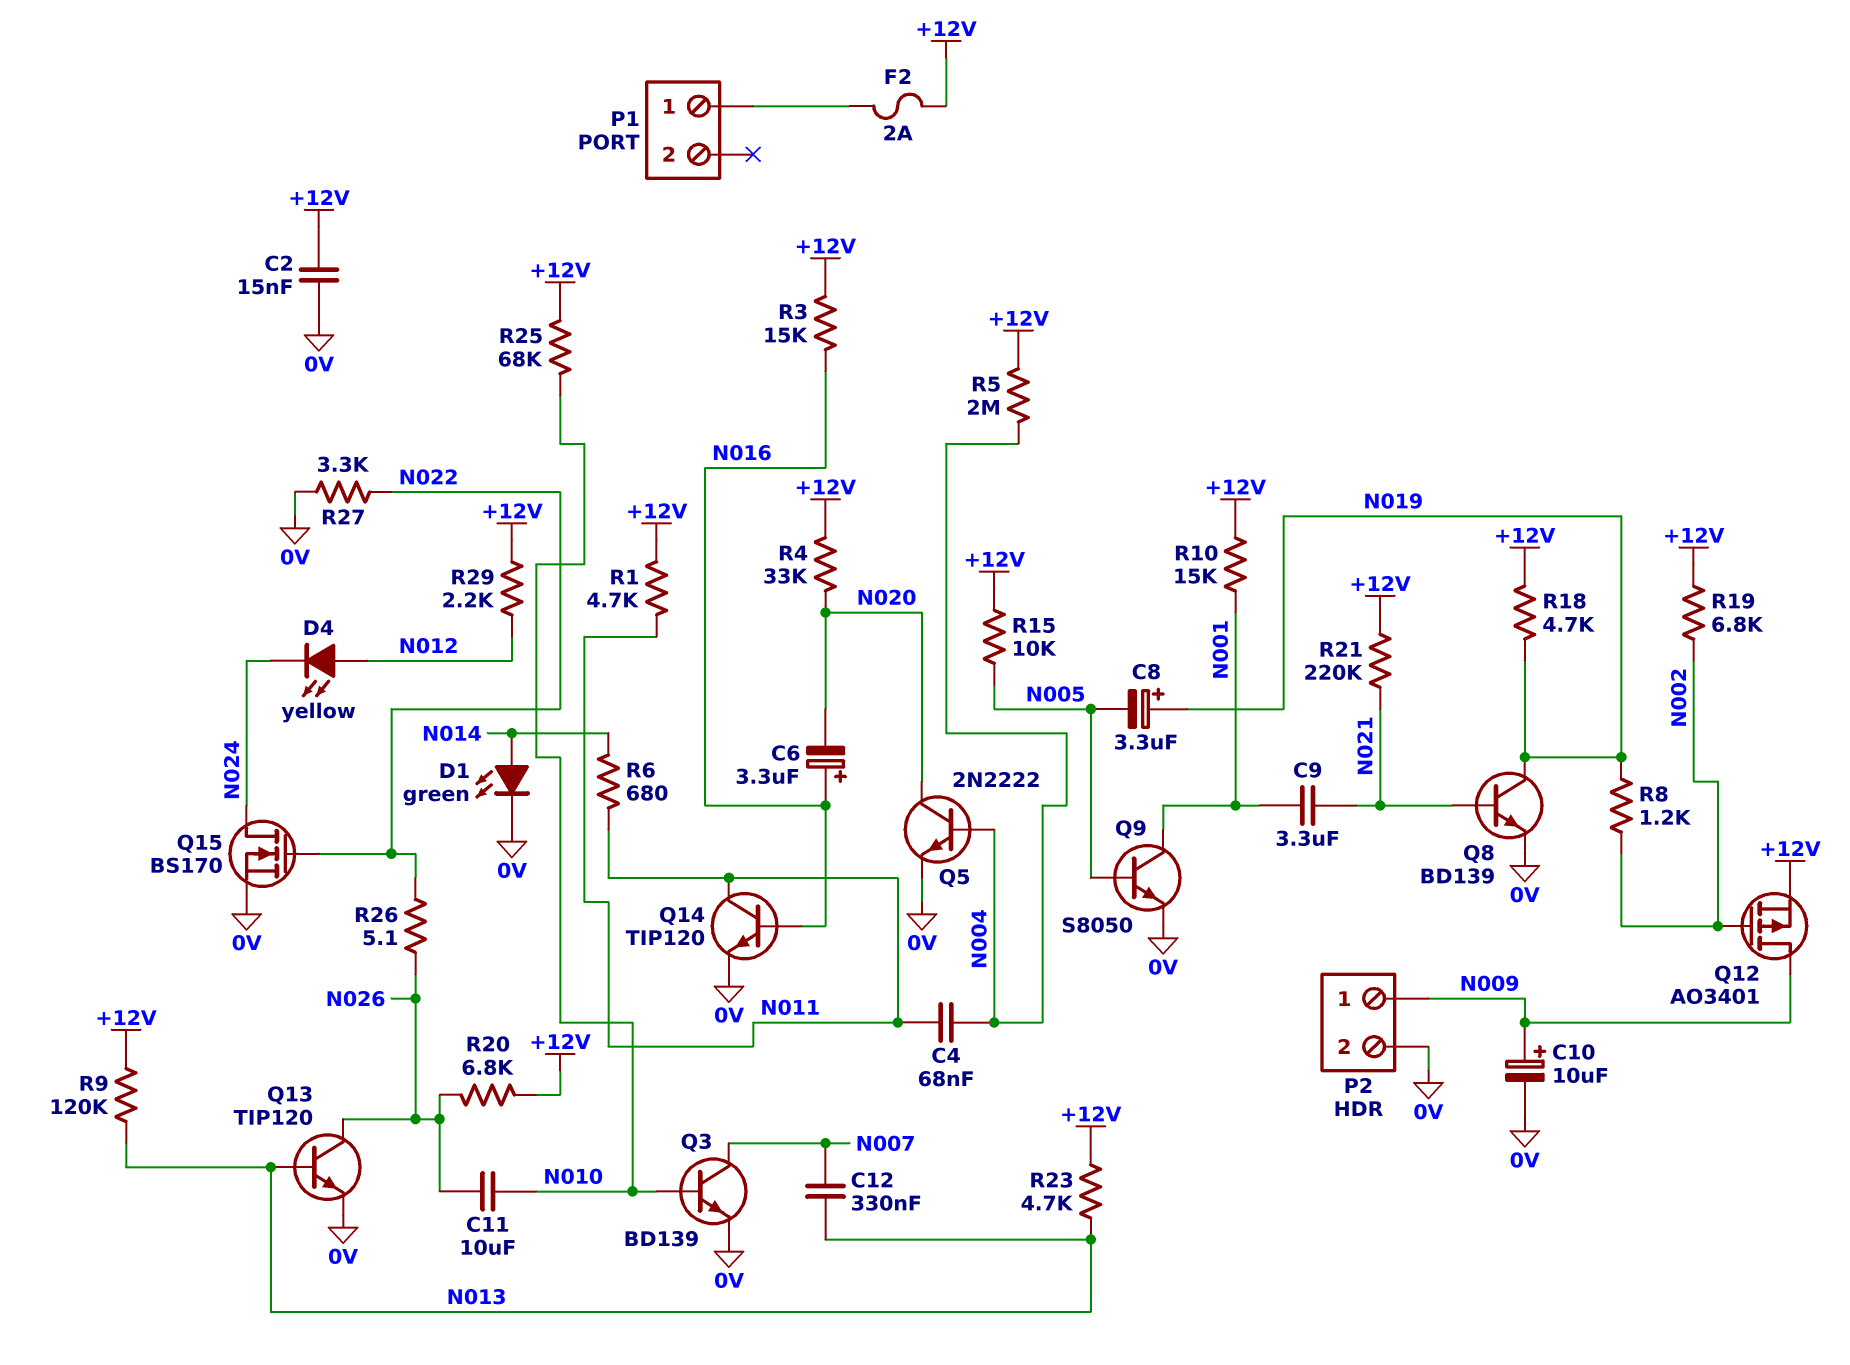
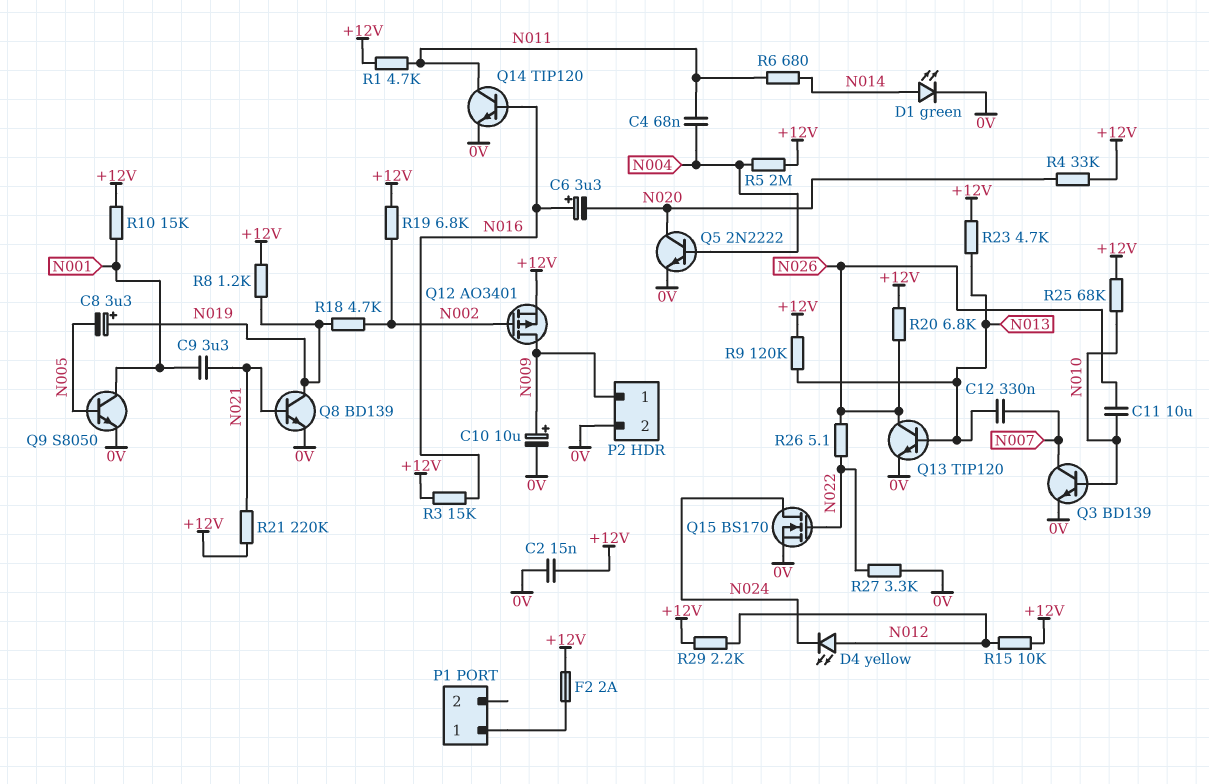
R8: 1.2k (N002, N019) -> 1.2k (+12V, N019)
R15: 10k (+12V, N005) -> 10k (+12V, N012)
R18: 4.7k (+12V, N019) -> 4.7k (N002, N019)

